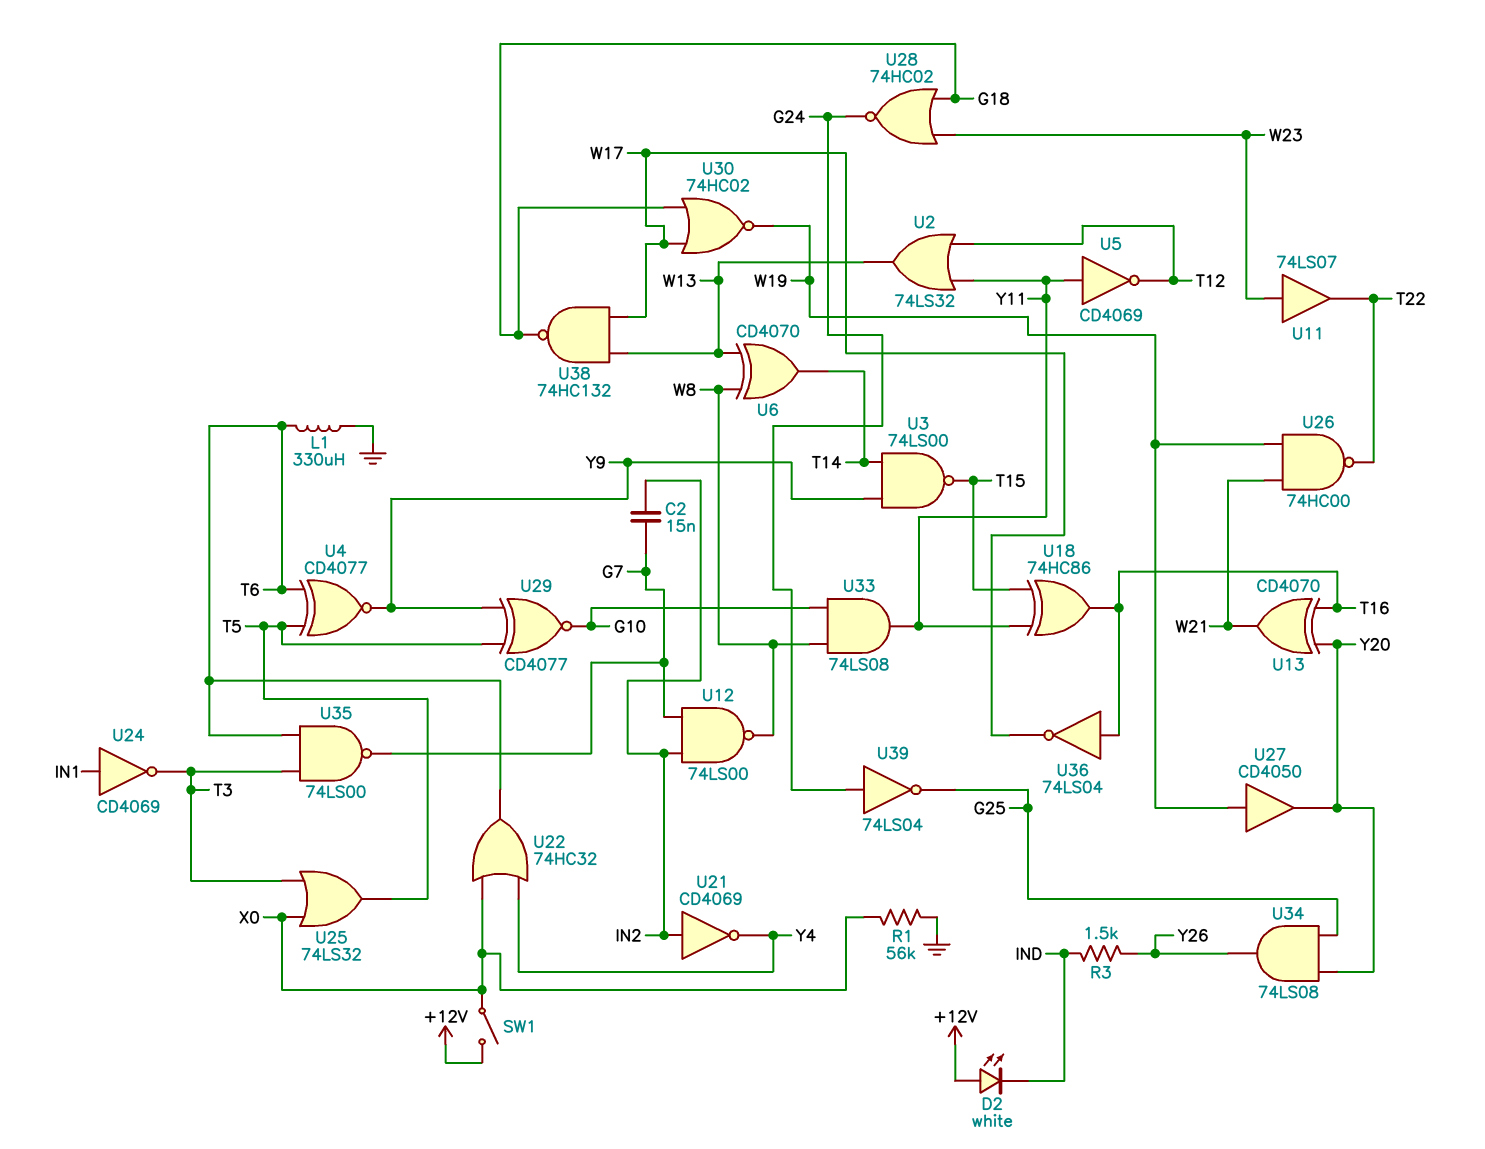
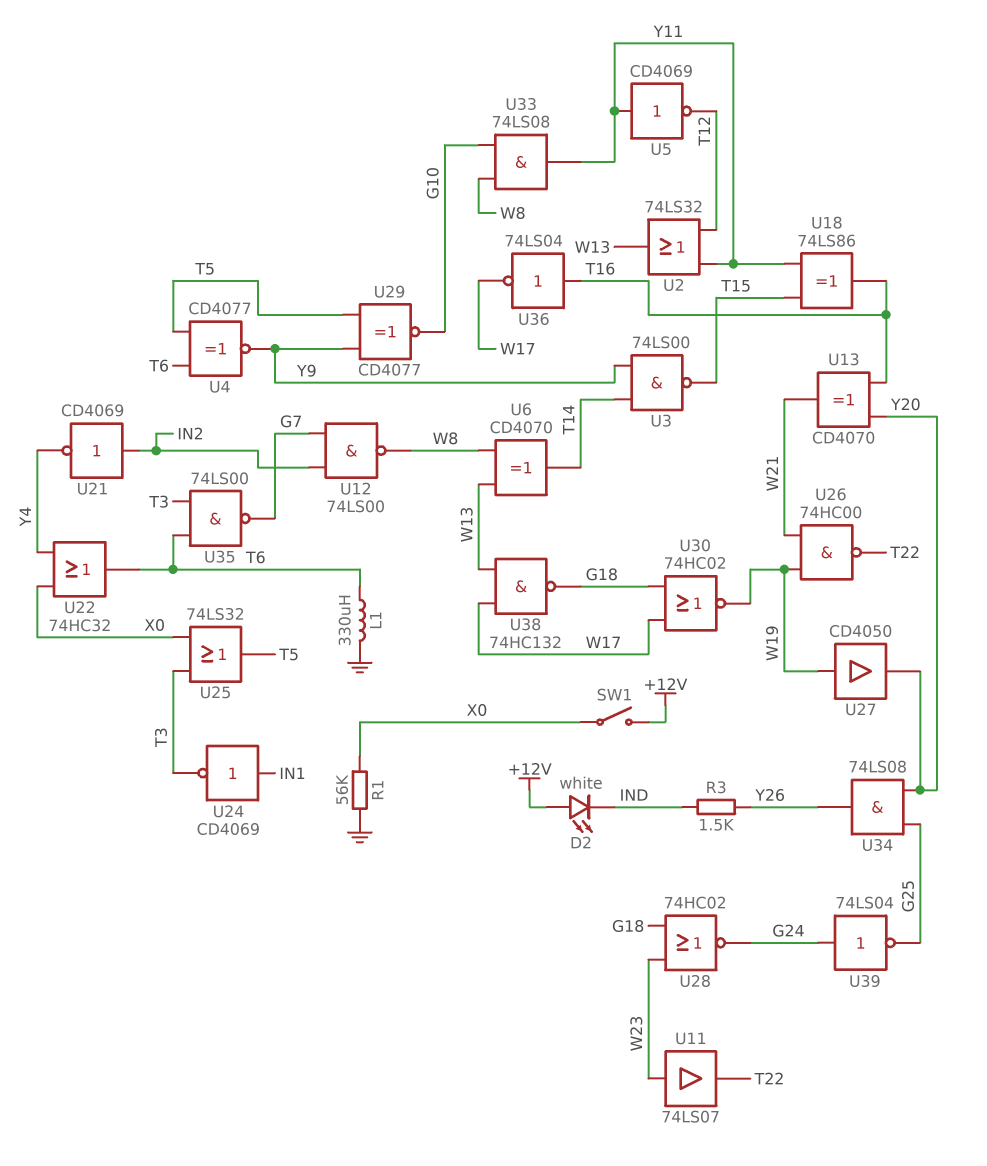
C2: 15nF (G7, IN2) -> none
U18: XOR 74HC86 (in T15, in Y11, out T16) -> XOR 74LS86 (in T15, in Y11, out T16)

